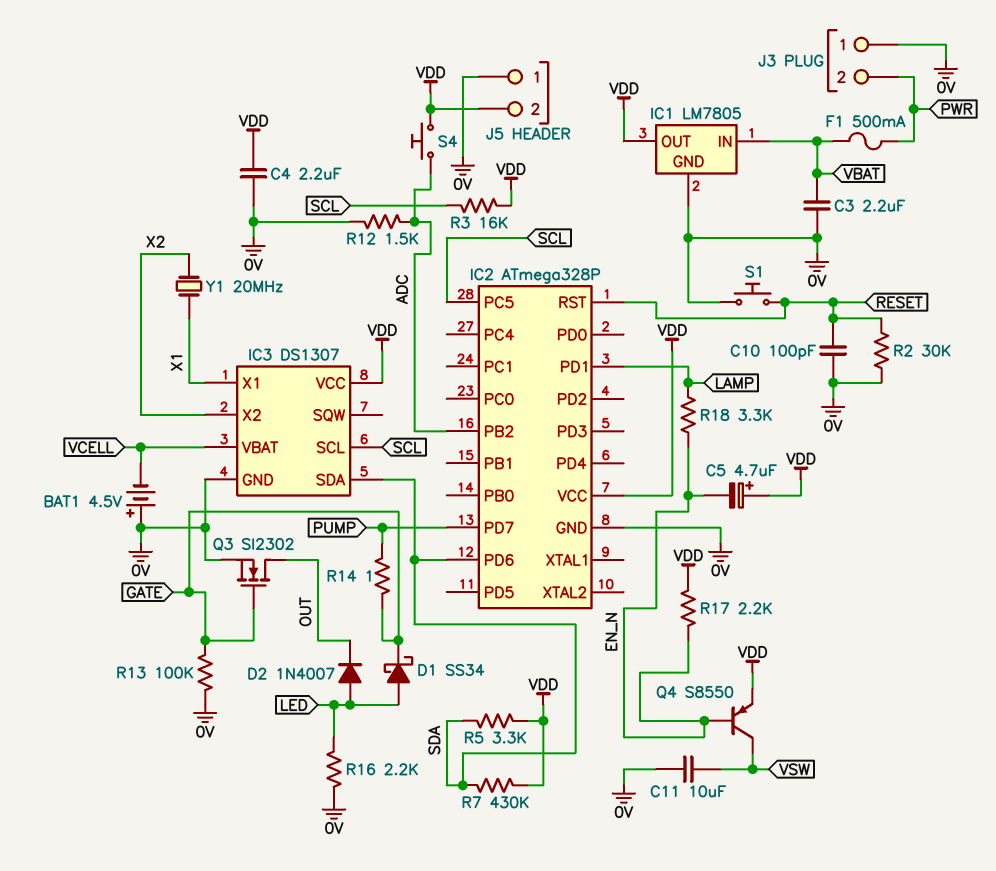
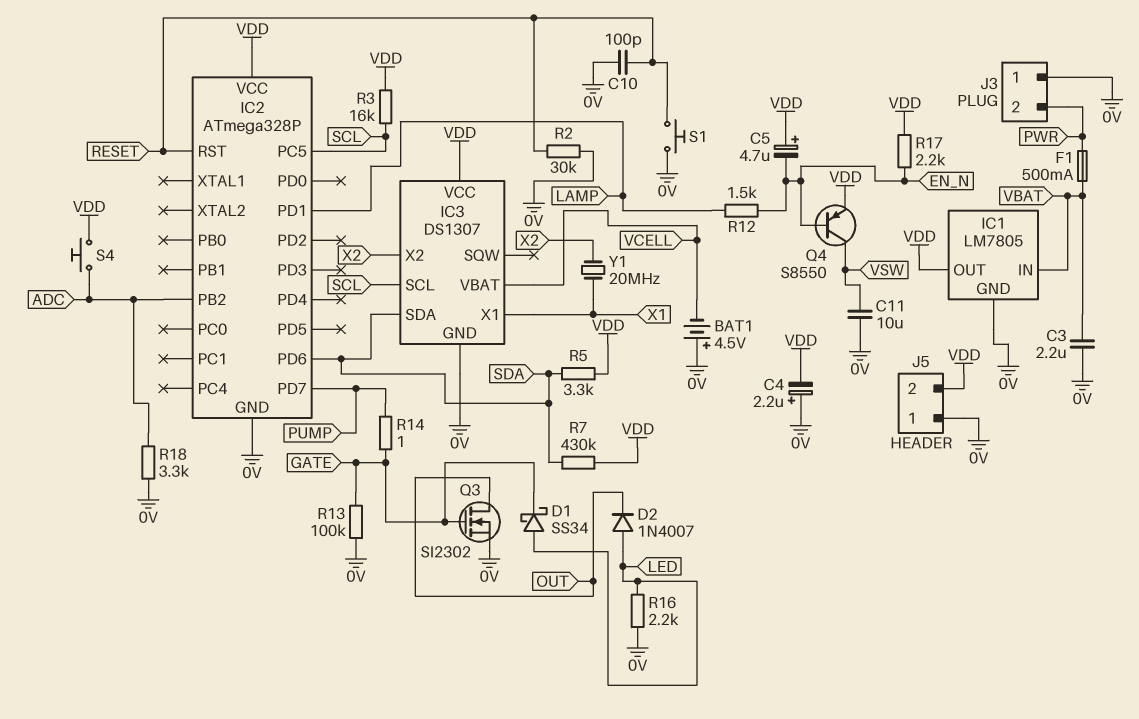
C4: 2.2uF (0V, VDD) -> 2.2uF (plus 0V, minus VDD)
R12: 1.5k (0V, ADC) -> 1.5k (EN_N, LAMP)
R18: 3.3k (EN_N, LAMP) -> 3.3k (0V, ADC)

